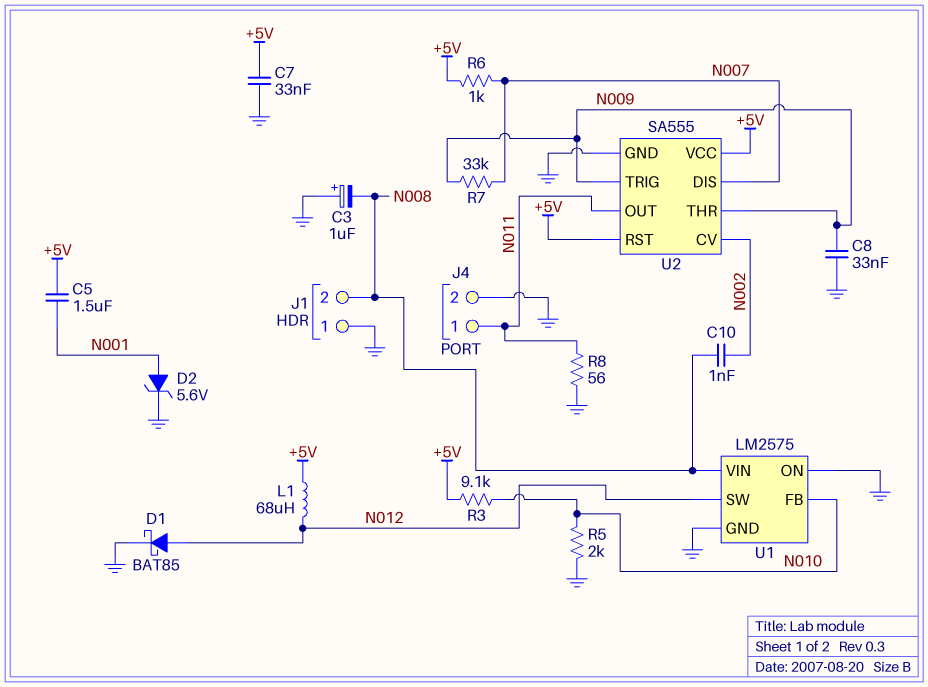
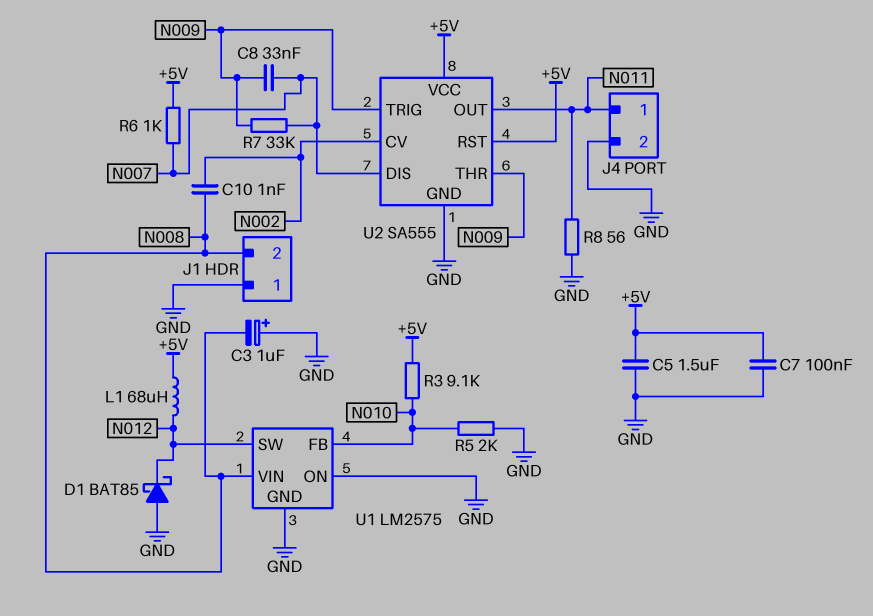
C5: 1.5uF (+5V, N001) -> 1.5uF (+5V, GND)
C7: 33nF (+5V, GND) -> 100nF (+5V, GND)
C8: 33nF (GND, N009) -> 33nF (N007, N009)
D1: schottky BAT85 (A N012, K GND) -> schottky BAT85 (A GND, K N012)
D2: zener 5.6V (A N001, K GND) -> none

